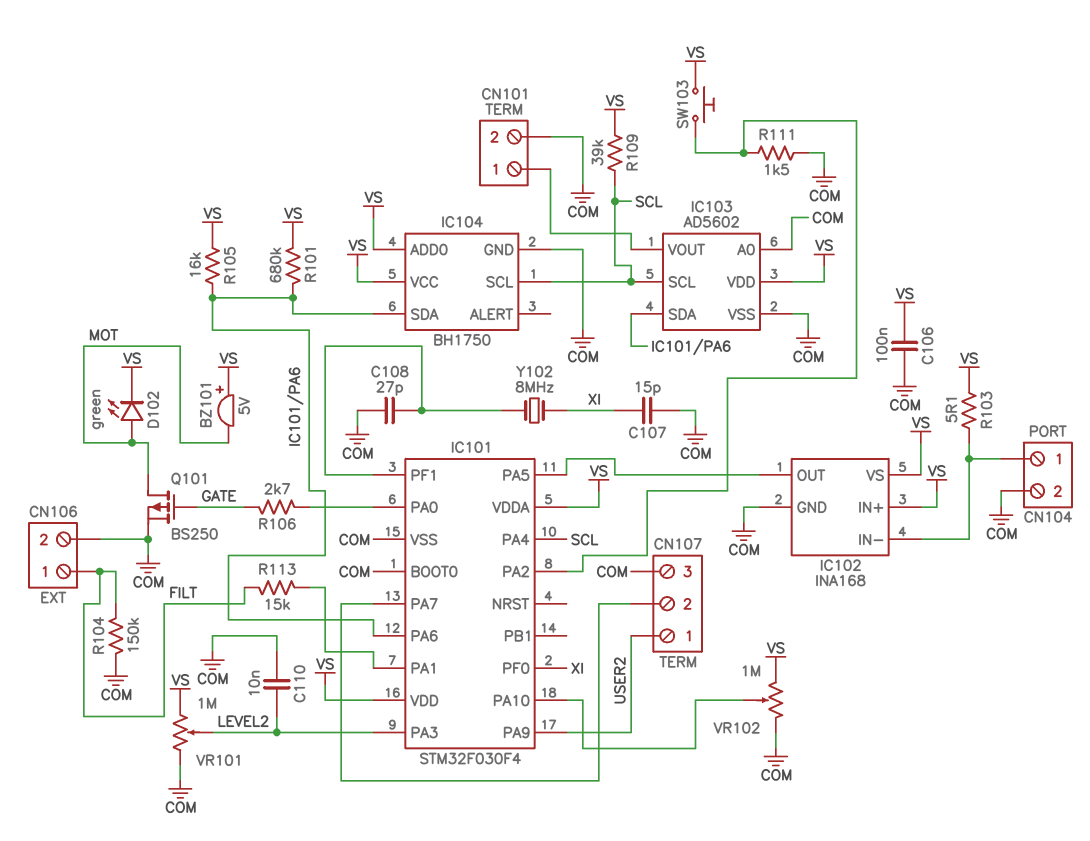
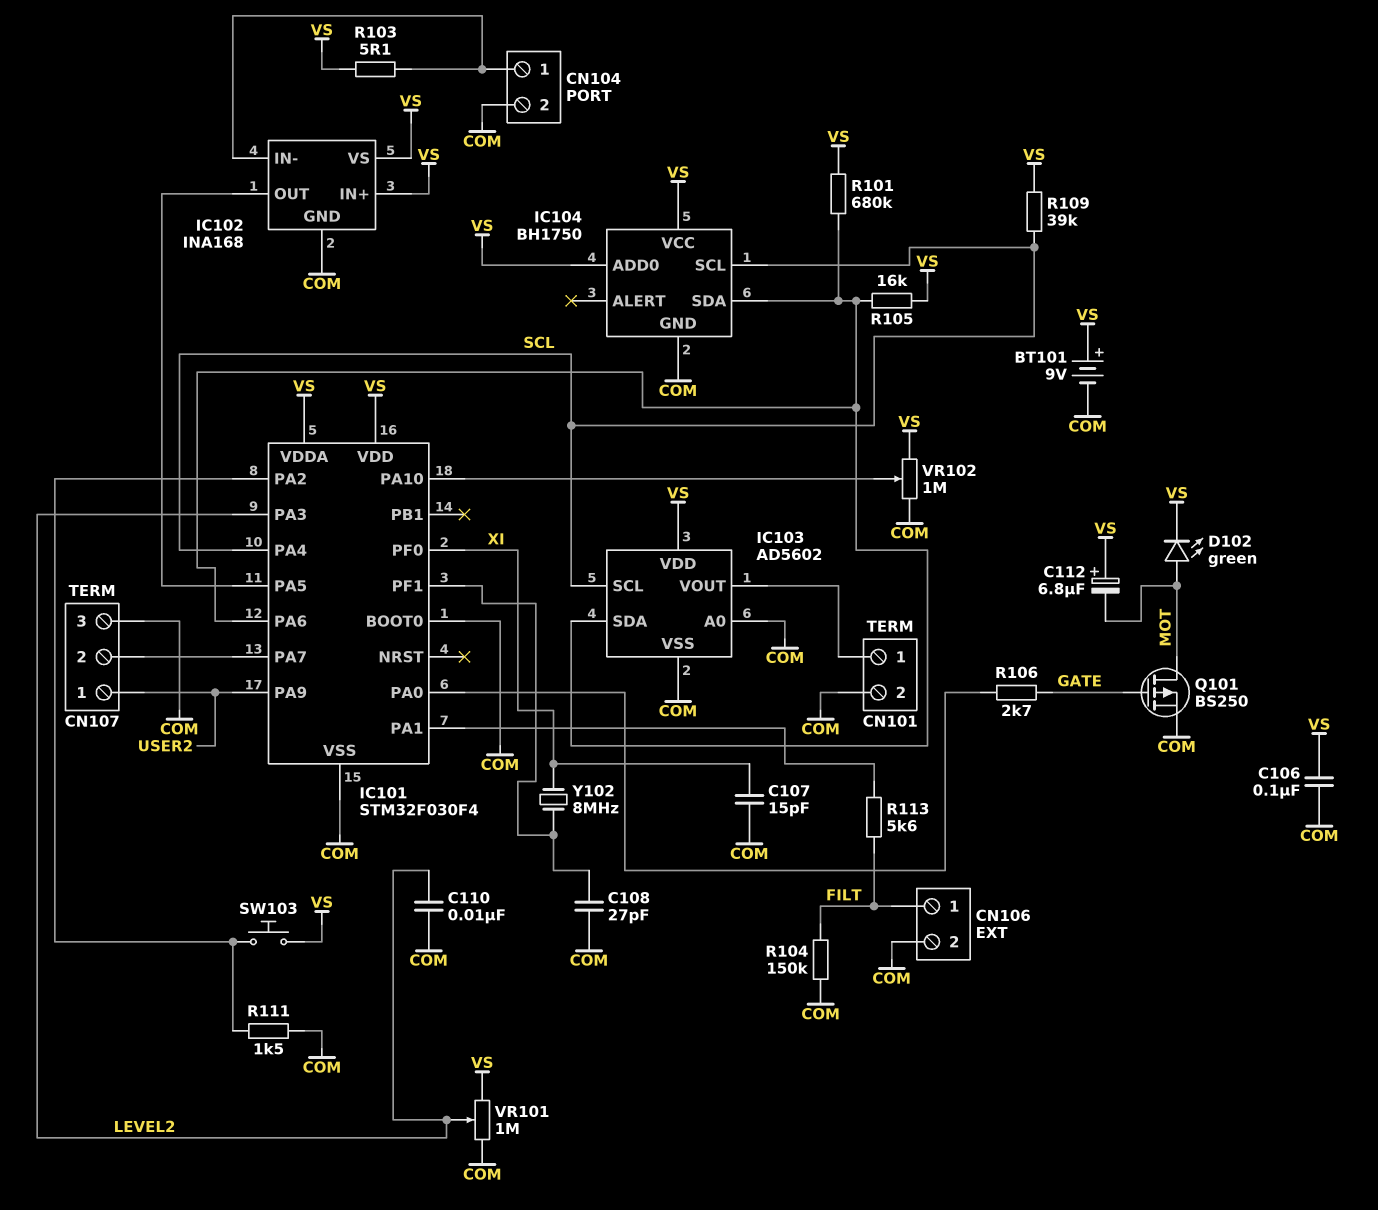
BT101: none -> 9V (plus VS, minus COM)
BZ101: buzzer 5V (plus VS, minus MOT) -> none
C112: none -> 6.8uF (plus VS, minus MOT)
R113: 15k (FILT, IC101/PA1) -> 5.6k (FILT, IC101/PA1)

